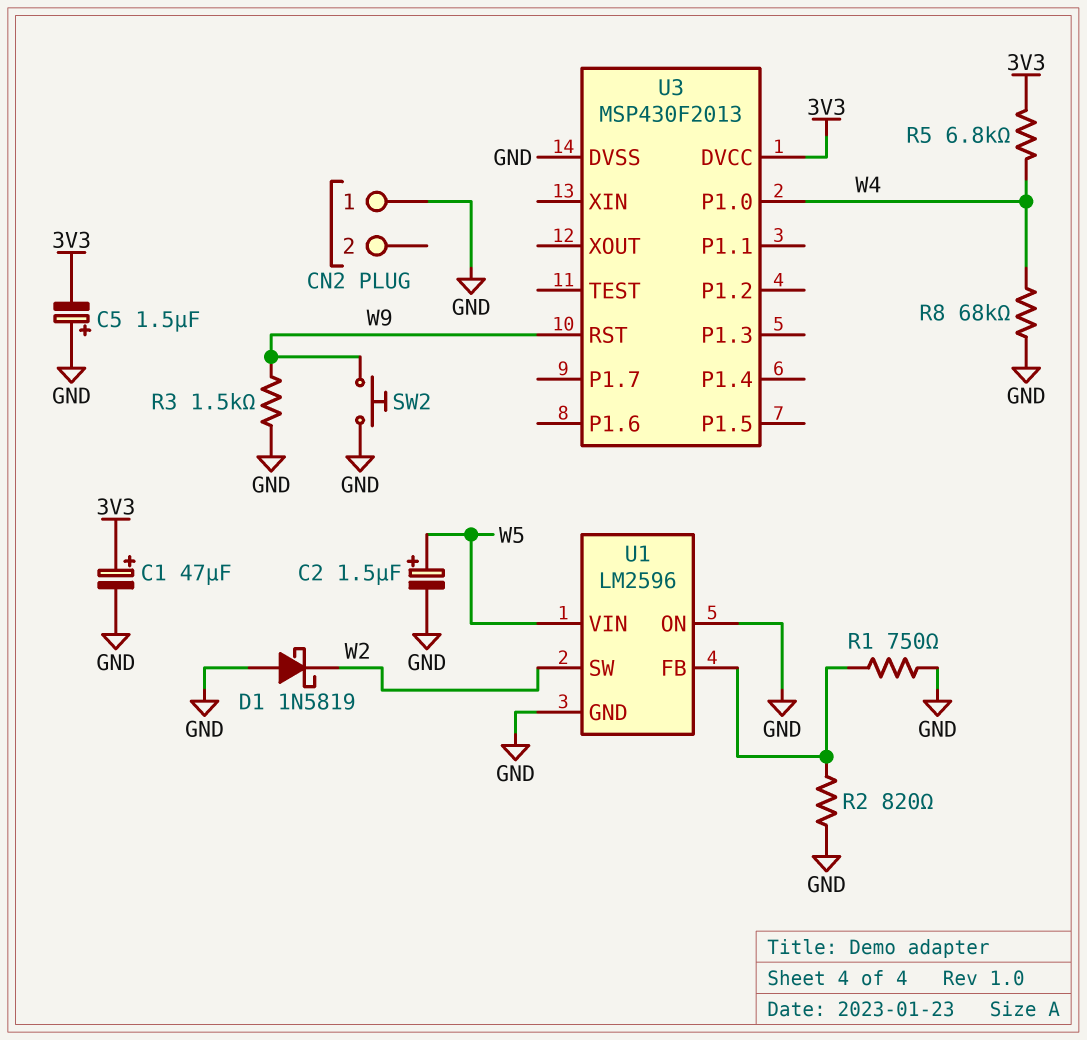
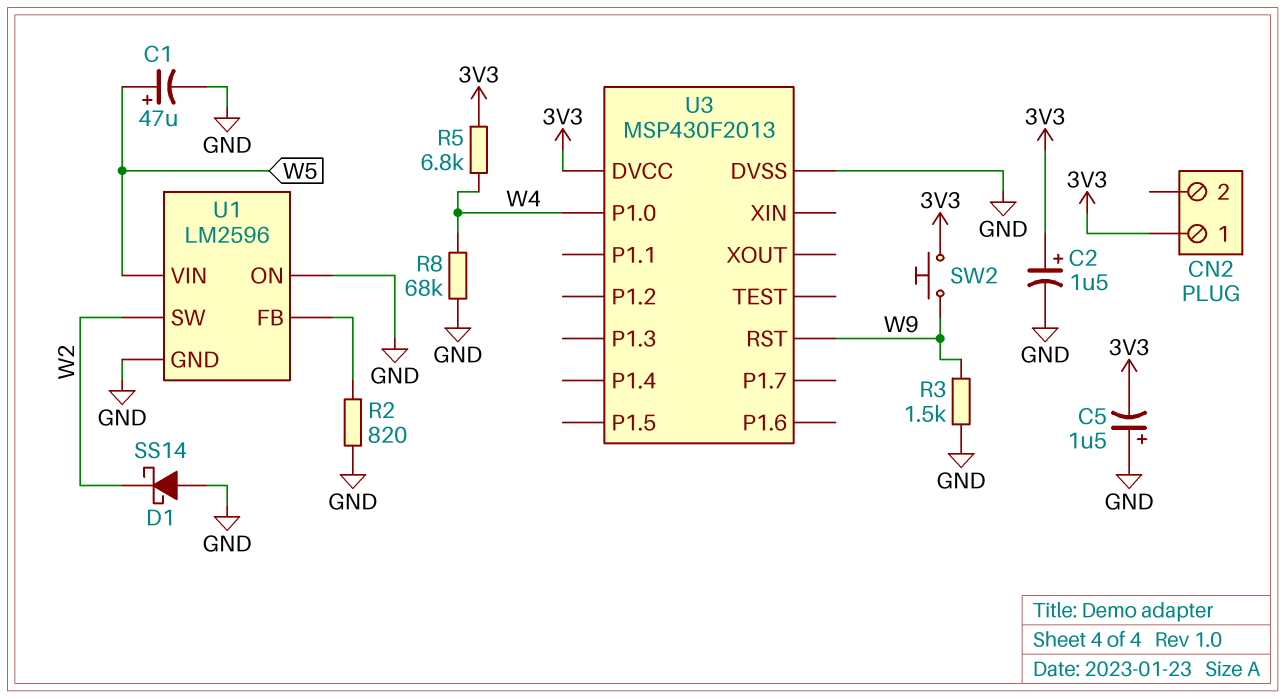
C1: 47uF (plus 3V3, minus GND) -> 47uF (plus W5, minus GND)
C2: 1.5uF (plus W5, minus GND) -> 1.5uF (plus 3V3, minus GND)
CN2 pin 1: GND -> 3V3
D1: schottky 1N5819 (A GND, K W2) -> schottky SS14 (A GND, K W2)
R1: 750 (GND, U1/FB) -> none
SW2: button (GND, W9) -> button (3V3, W9)

